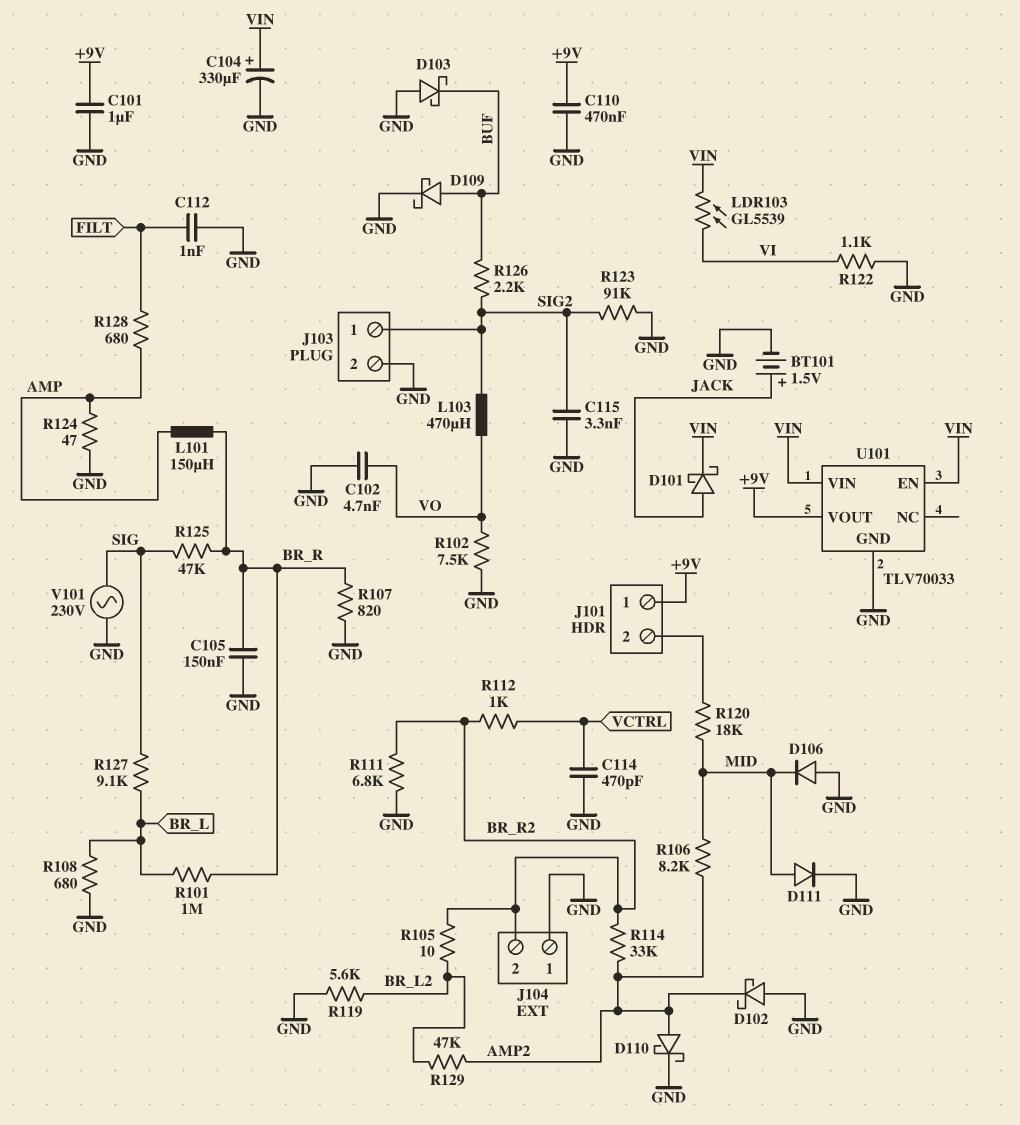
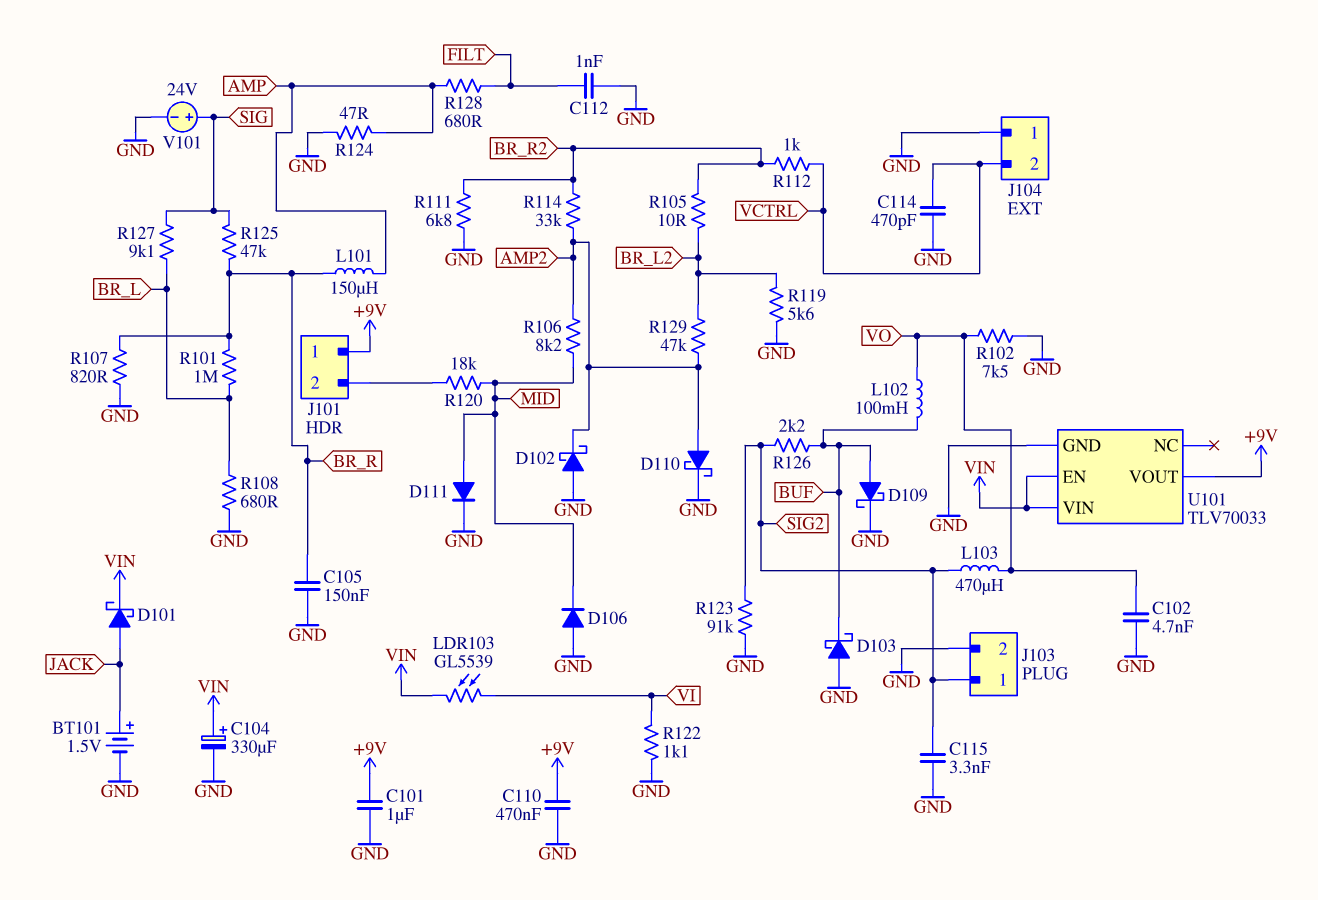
J104 pin 2: BR_R2 -> VCTRL
L102: none -> 100mH (BUF, VO)
V101: AC 230V (GND, SIG) -> 24V (plus SIG, minus GND)

